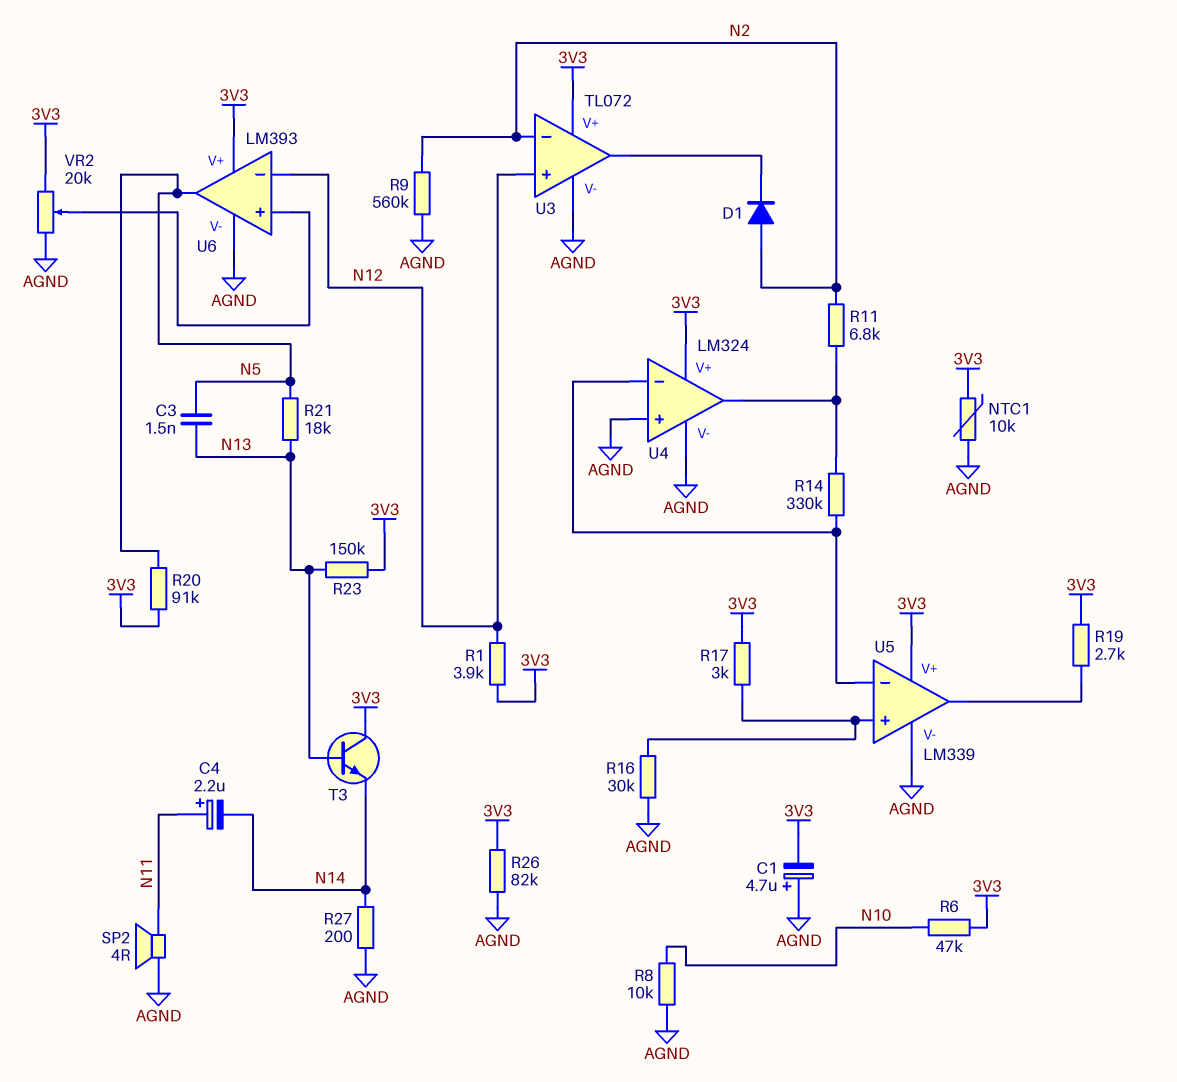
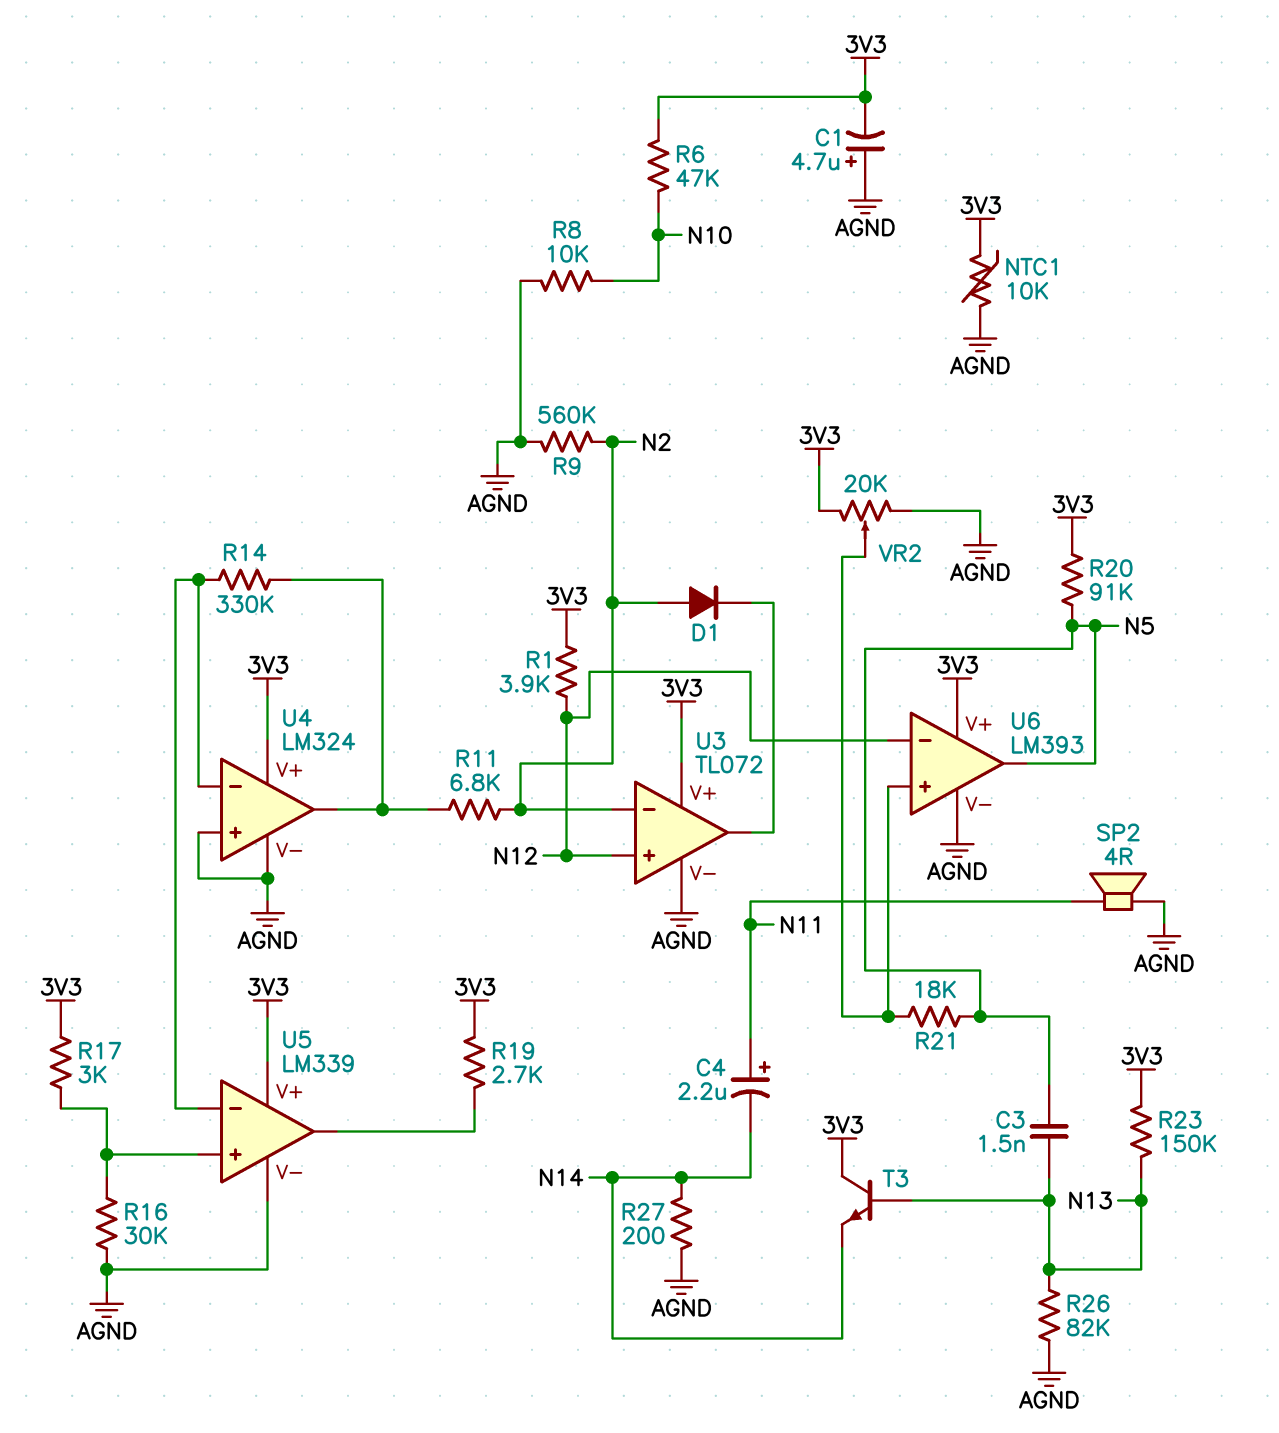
R21: 18k (N5, N13) -> 18k (N5, U6/in+)
R26: 82k (3V3, AGND) -> 82k (AGND, N13)

